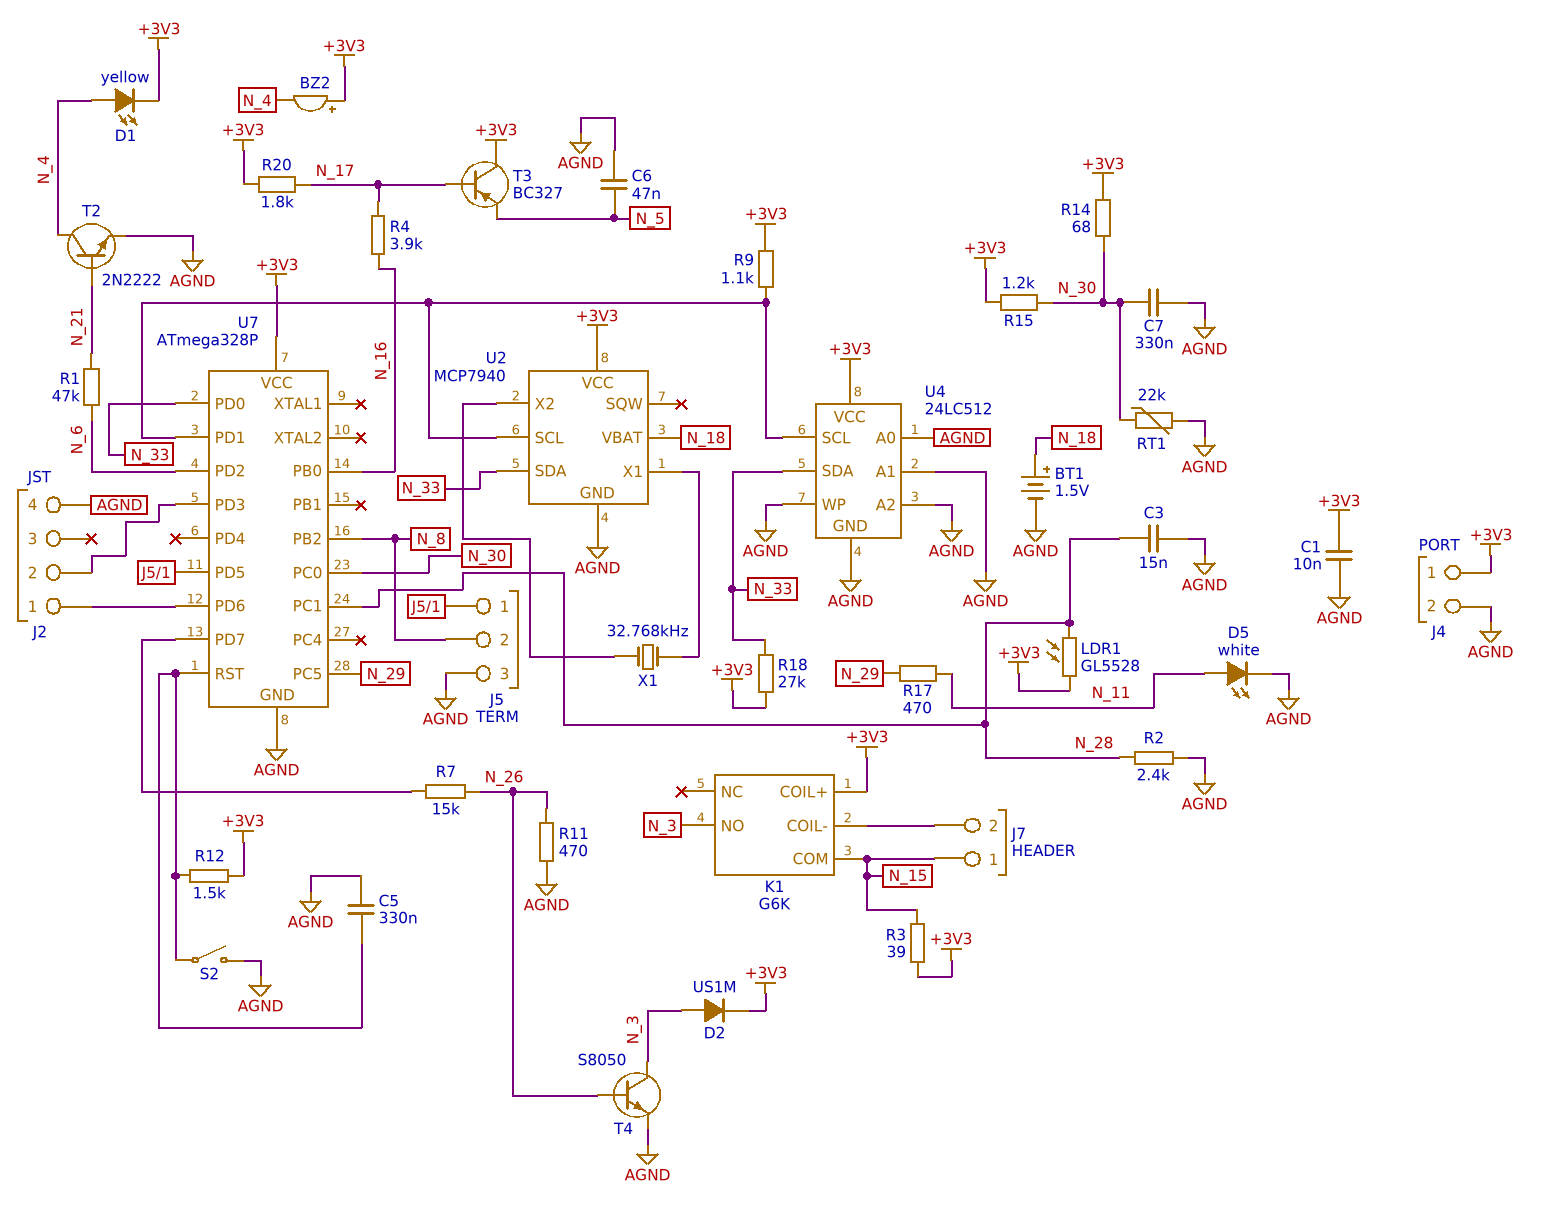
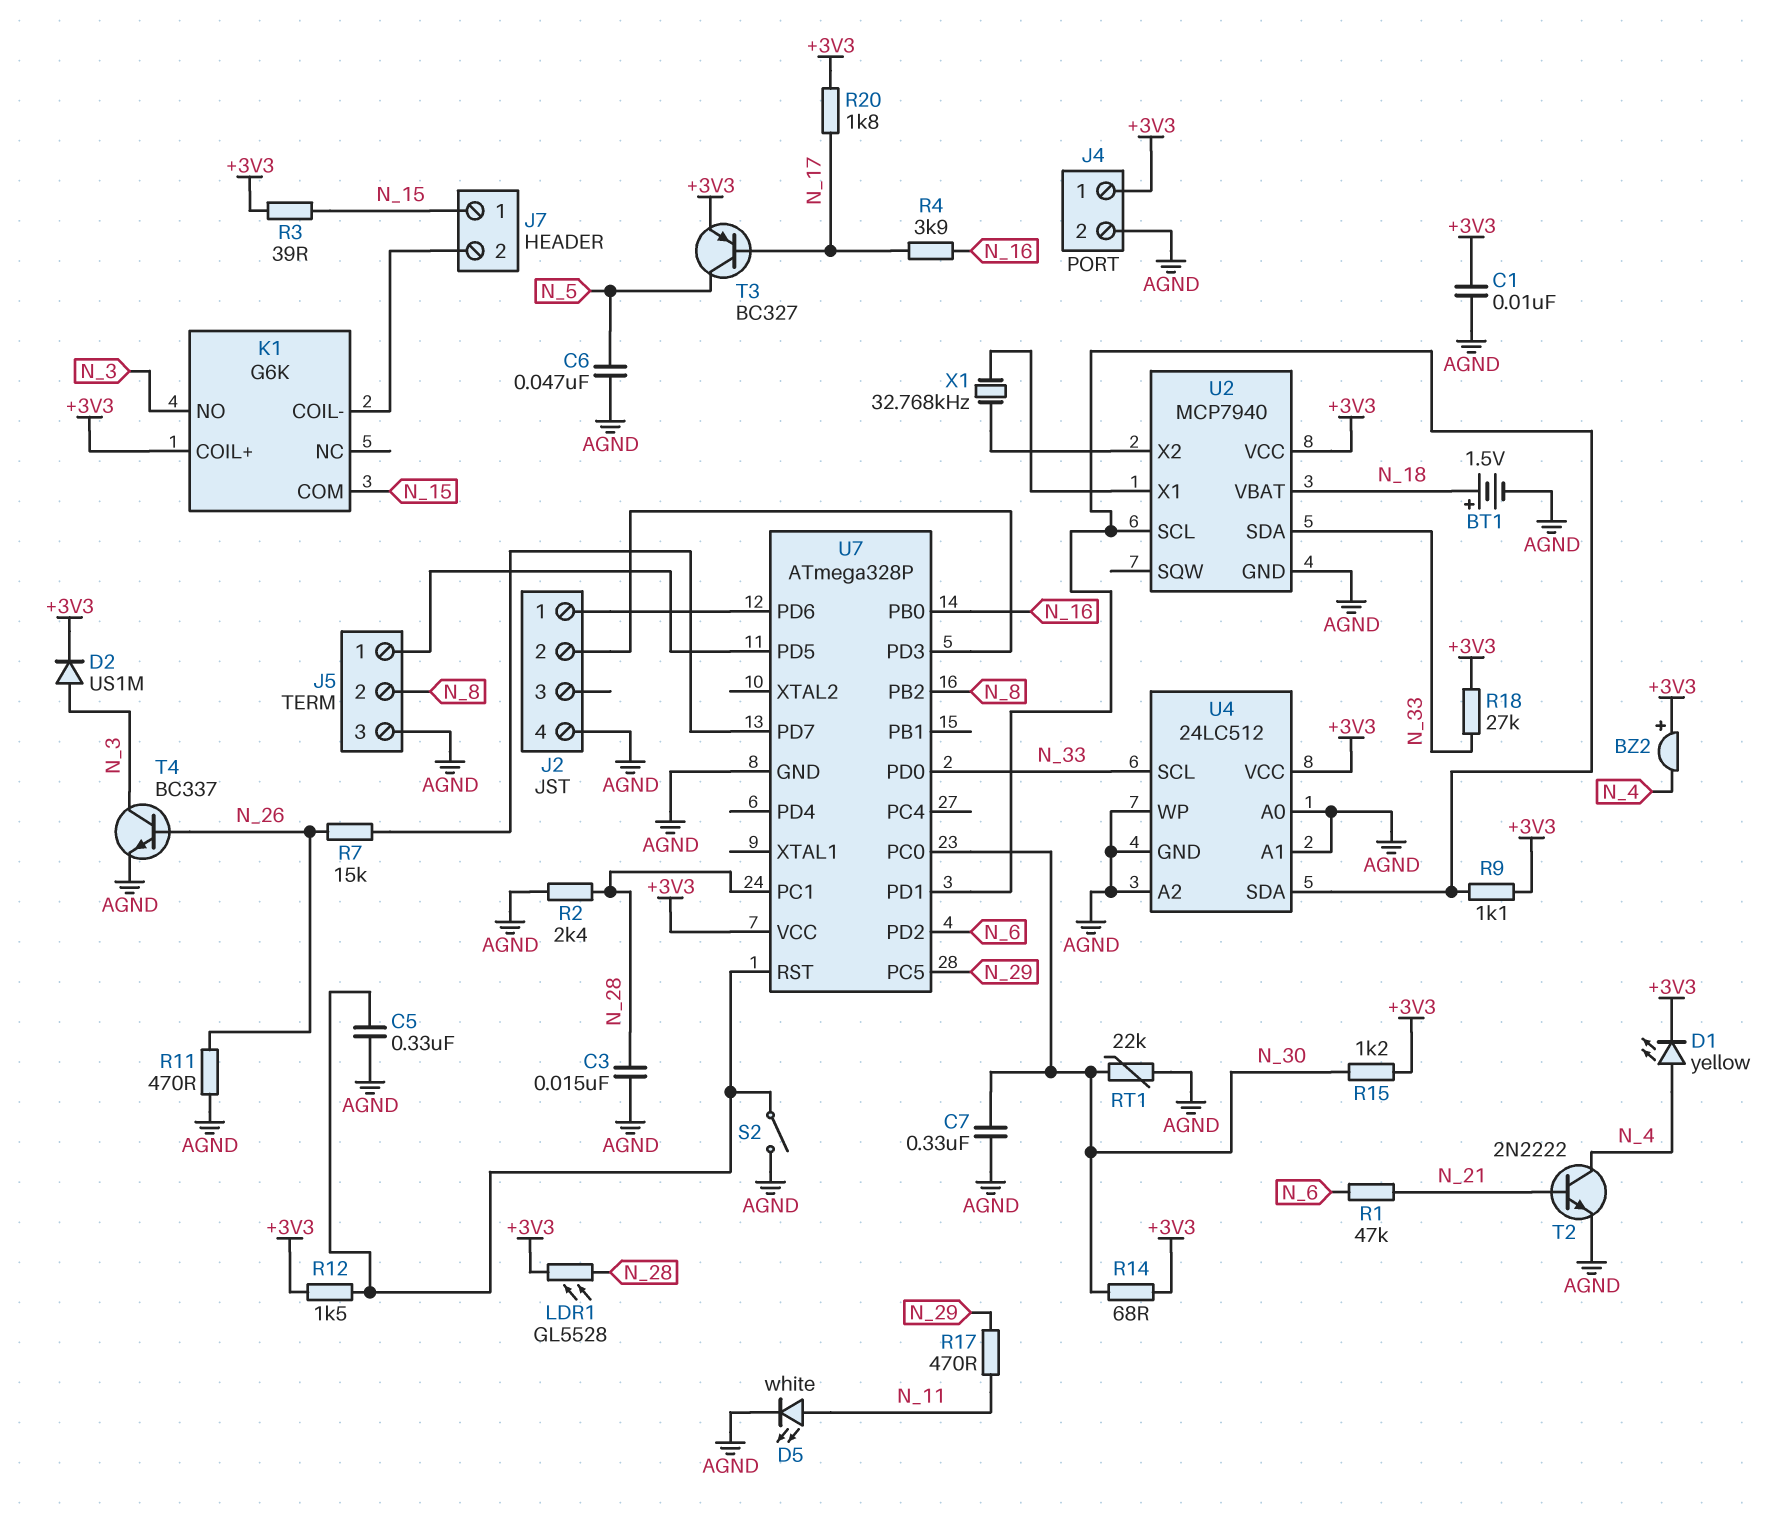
T3: PNP BC327 (B N_17, C +3V3, E N_5) -> PNP BC327 (B N_17, C N_5, E +3V3)
T4: NPN S8050 (B N_26, C N_3, E AGND) -> NPN BC337 (B N_26, C N_3, E AGND)
U4 pin SCL: U2/SCL -> N_33
U4 pin SDA: N_33 -> U2/SCL

